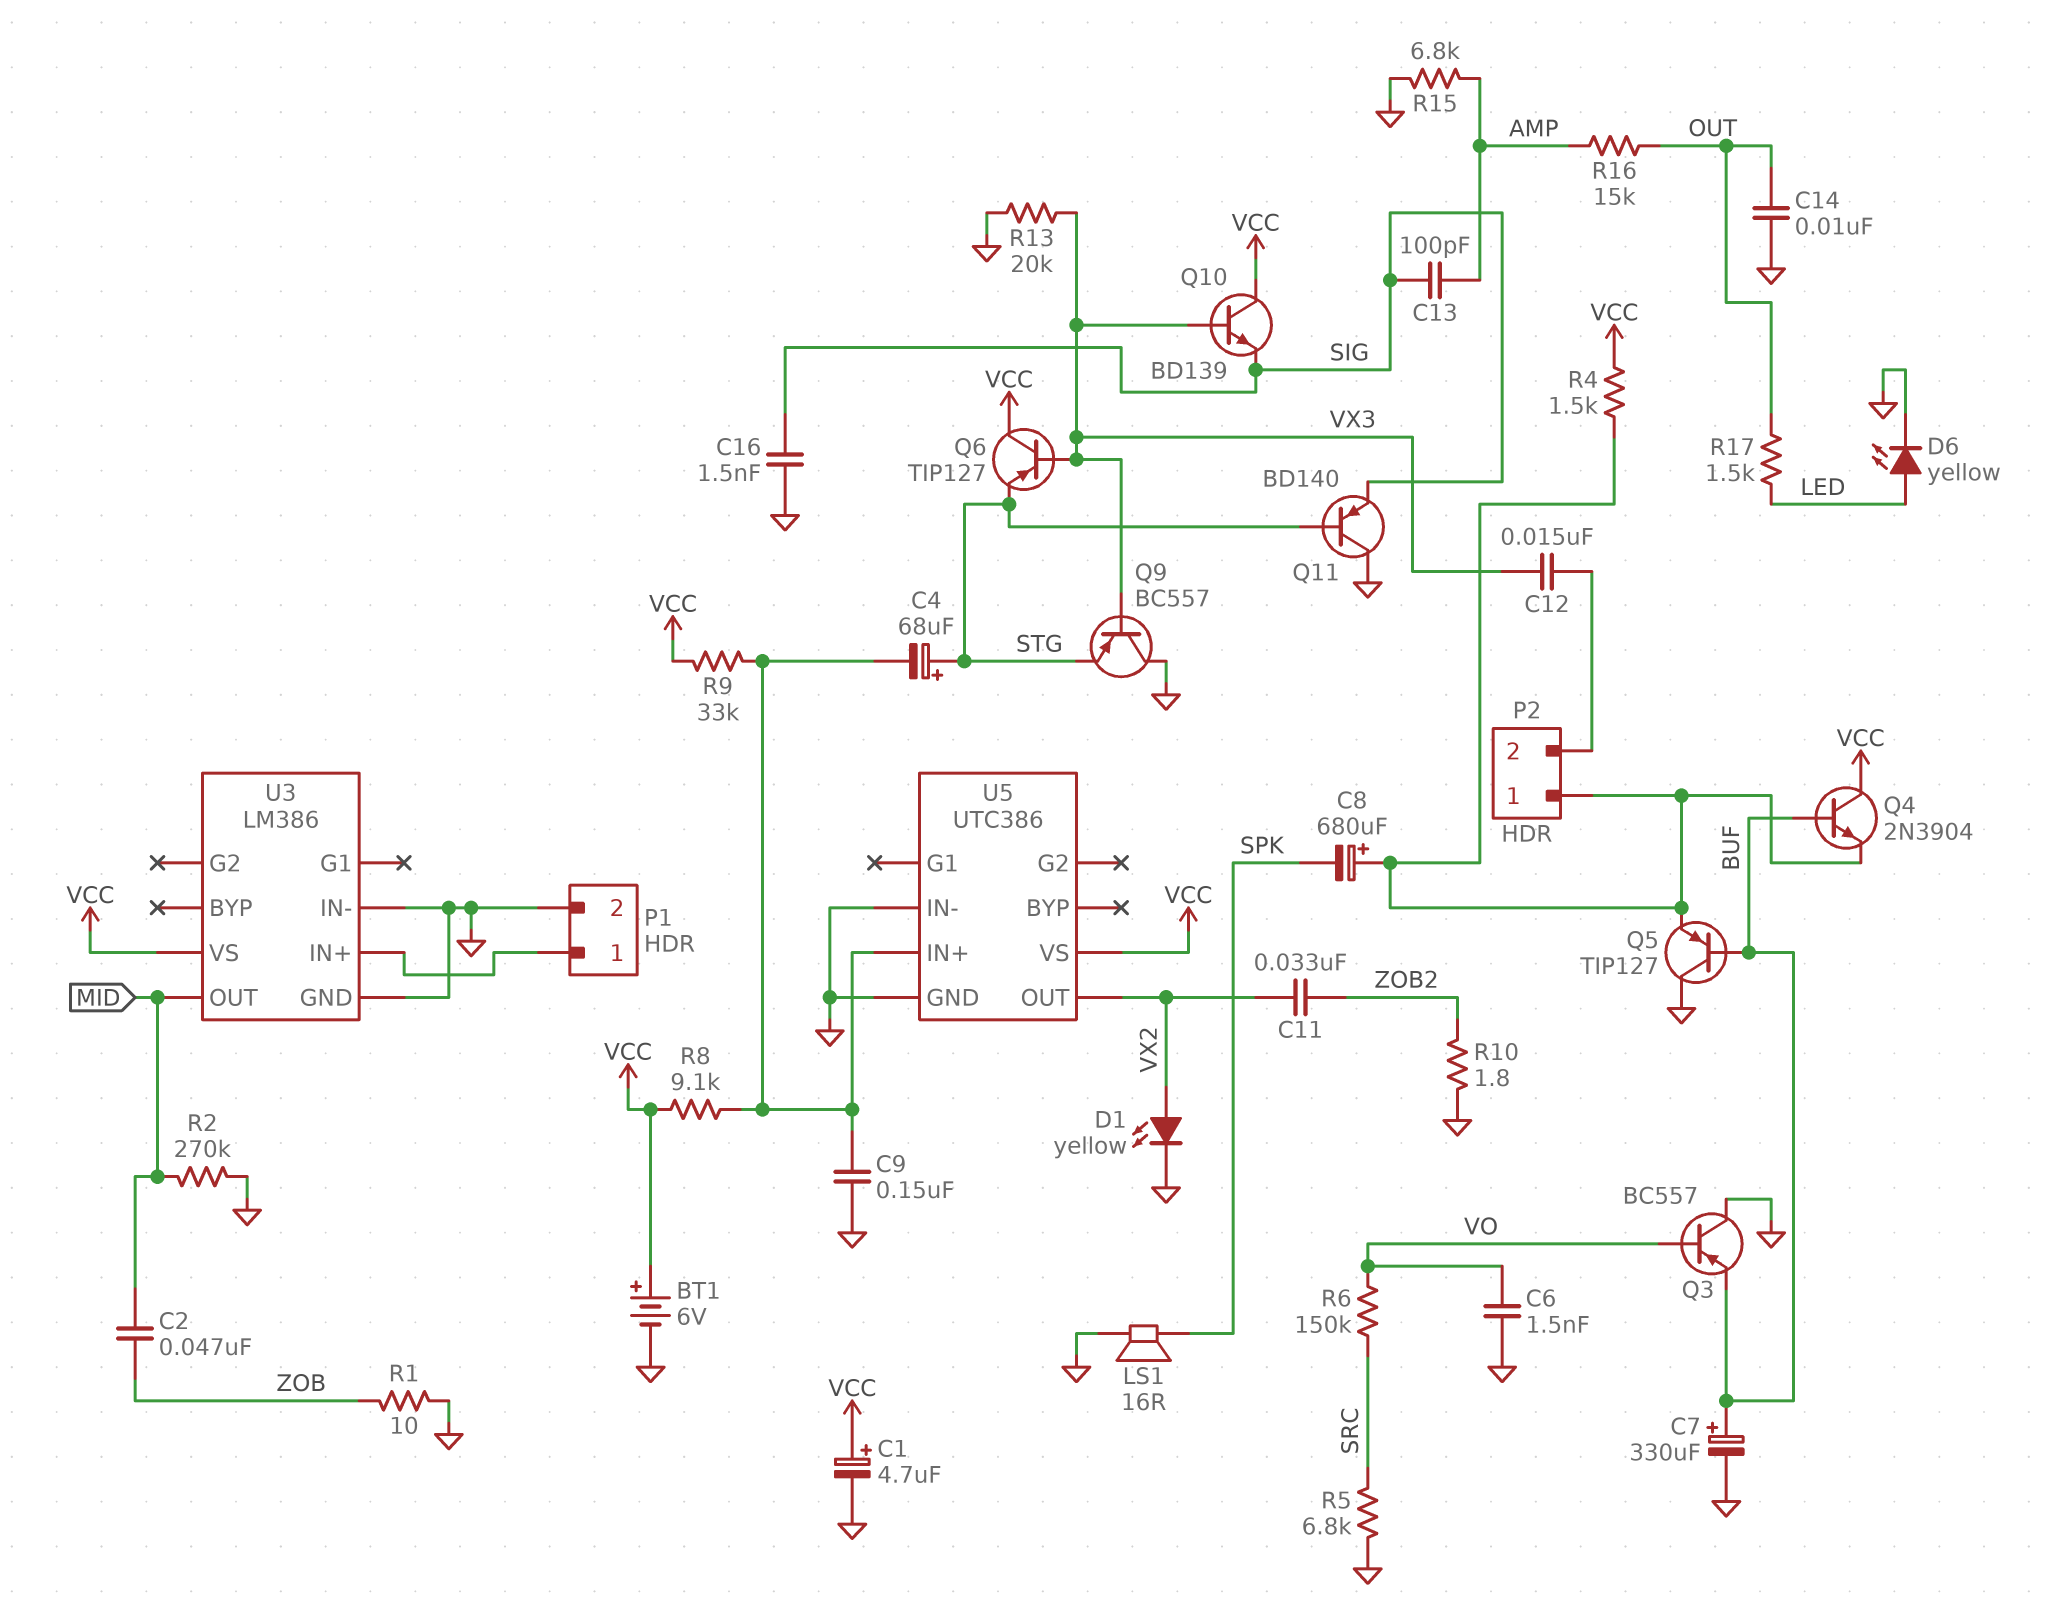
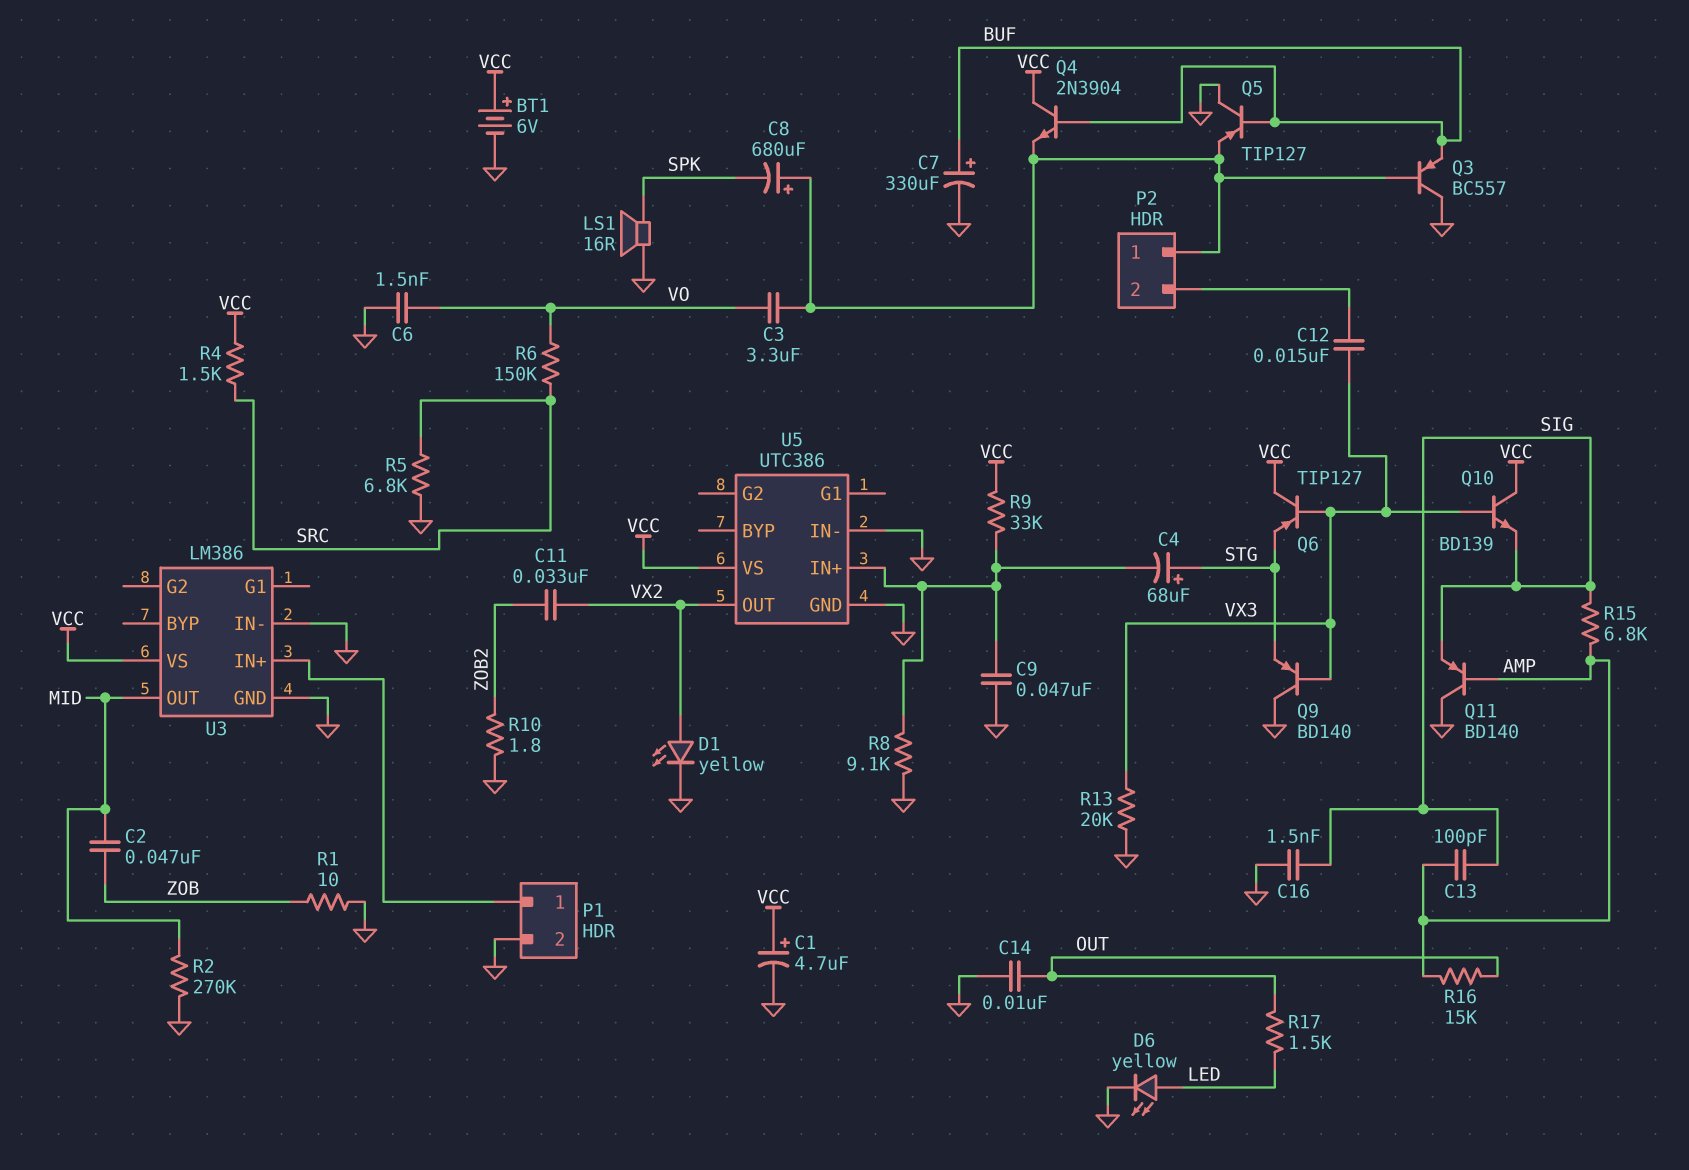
C3: none -> 3.3uF (P2/1, VO)
C9: 150nF (GND, U5/IN+) -> 47nF (GND, U5/IN+)
Q3: PNP BC557 (B VO, C GND, E BUF) -> PNP BC557 (B P2/1, C GND, E BUF)
Q9: PNP BC557 (B VX3, C GND, E STG) -> PNP BD140 (B VX3, C GND, E STG)
Q11: PNP BD140 (B STG, C GND, E SIG) -> PNP BD140 (B AMP, C GND, E SIG)
R4: 1.5k (P2/1, VCC) -> 1.5k (SRC, VCC)
R8: 9.1k (U5/IN+, VCC) -> 9.1k (GND, U5/IN+)
R15: 6.8k (AMP, GND) -> 6.8k (AMP, SIG)

